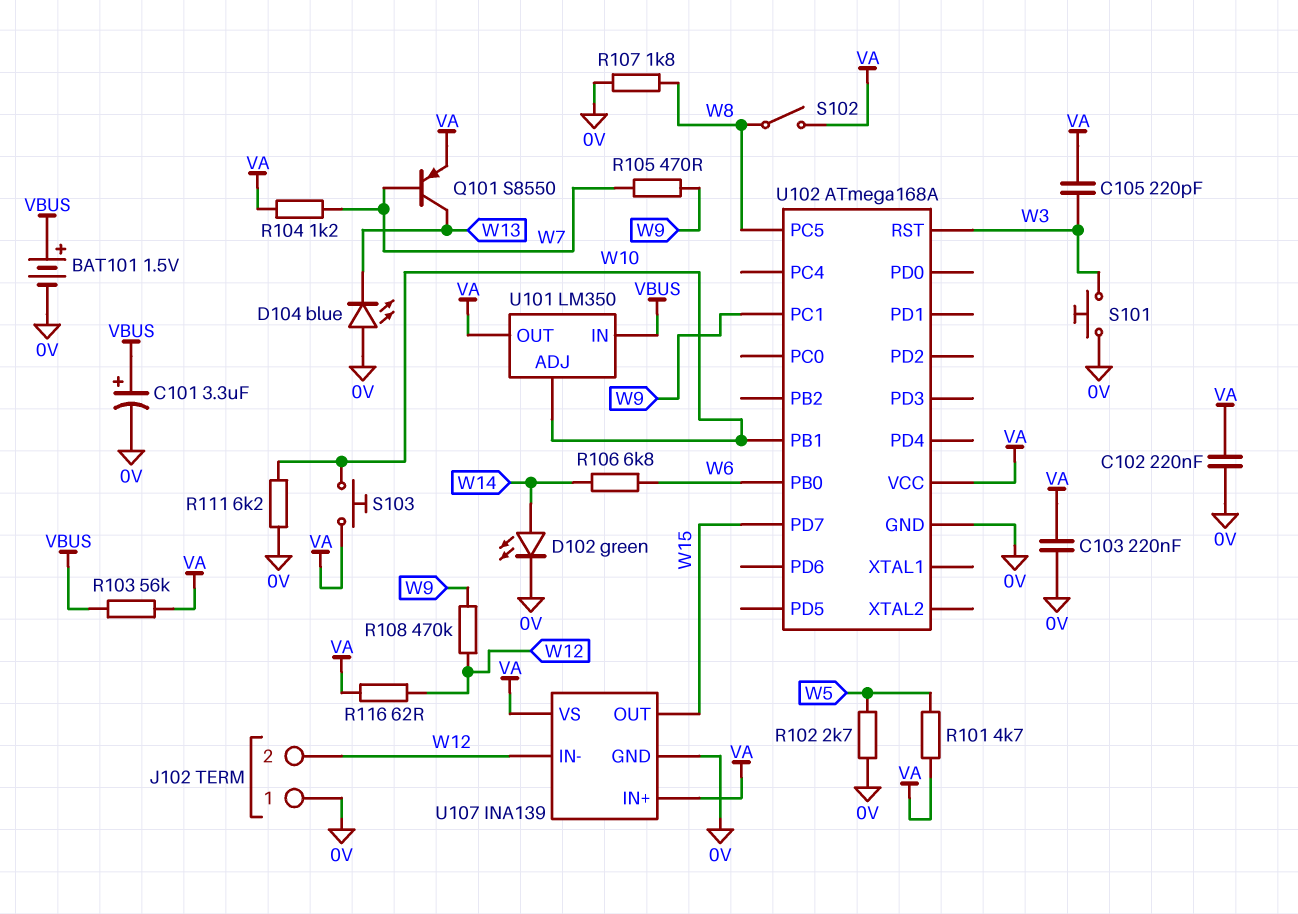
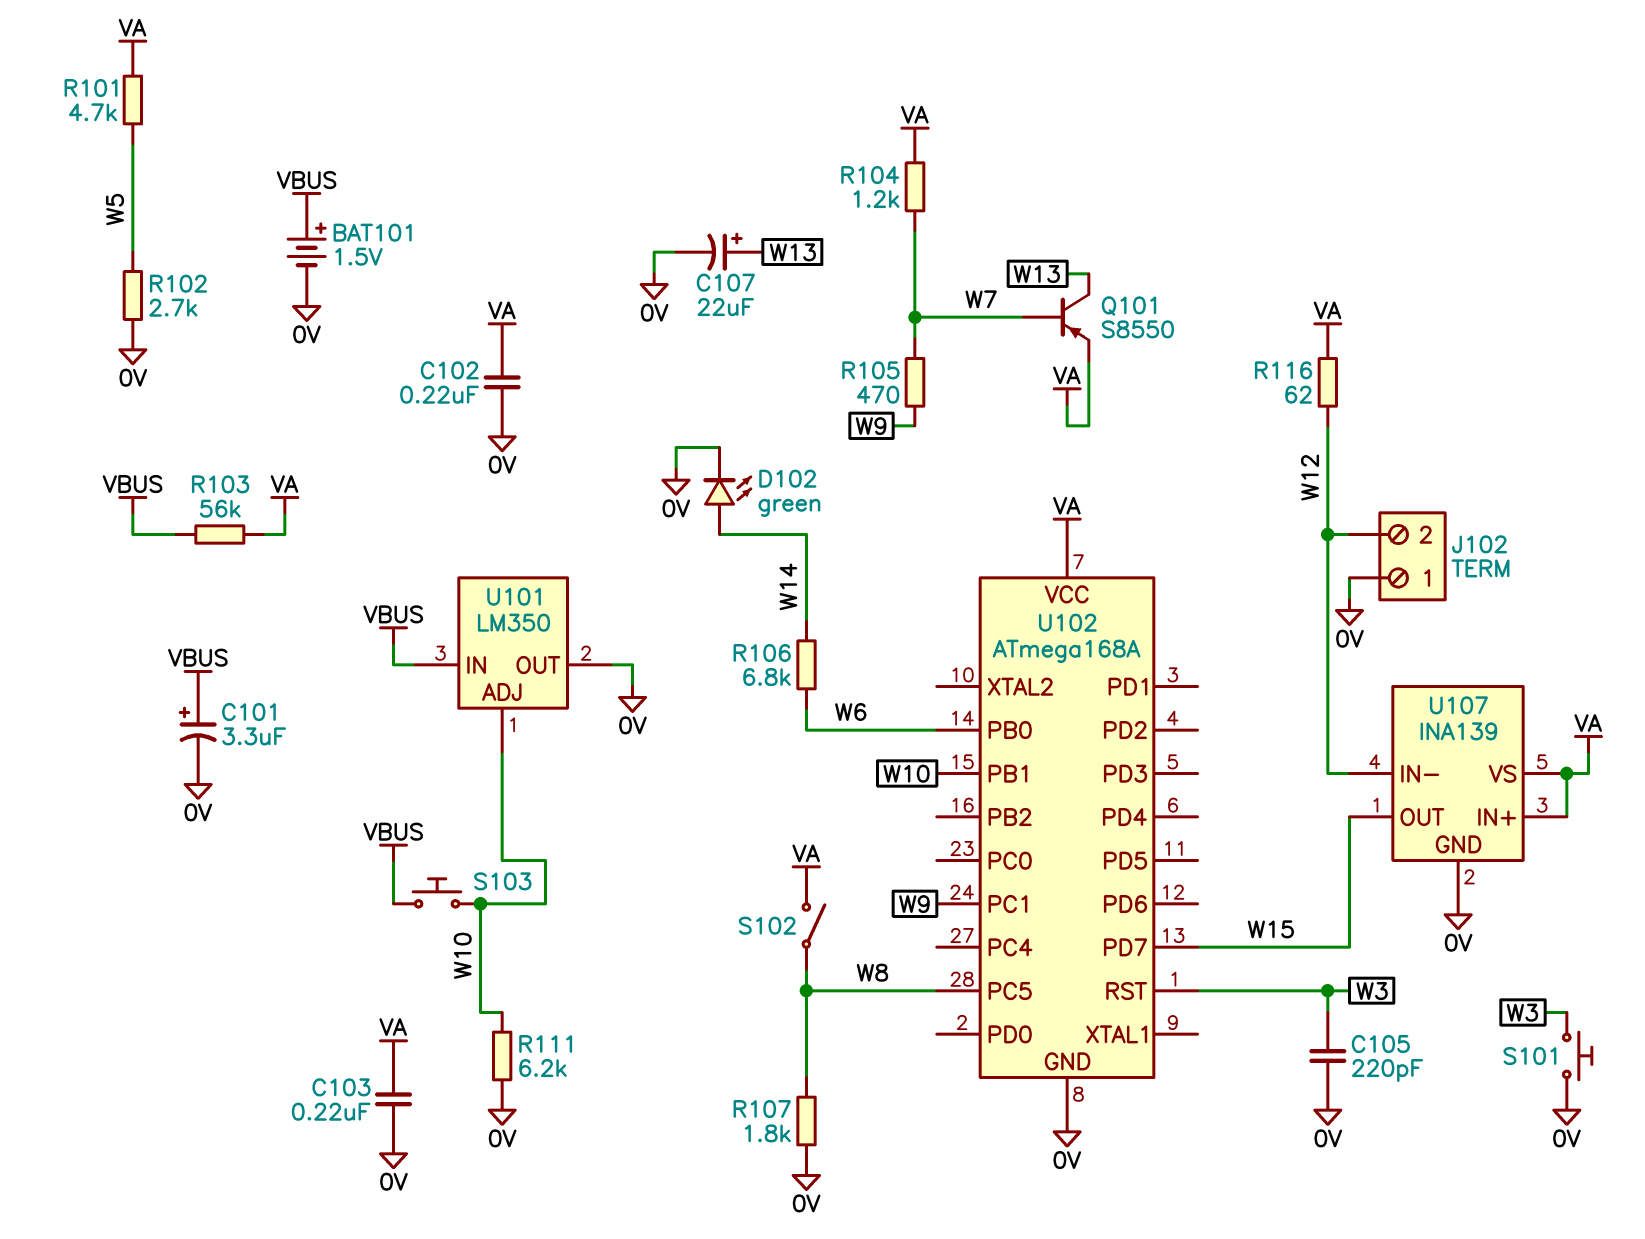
C105: 220pF (VA, W3) -> 220pF (0V, W3)
C107: none -> 22uF (plus W13, minus 0V)
D104: LED blue (A 0V, K W13) -> none
R108: 470k (W9, W12) -> none
S103: button (VA, W10) -> button (VBUS, W10)
U101 pin OUT: VA -> 0V

